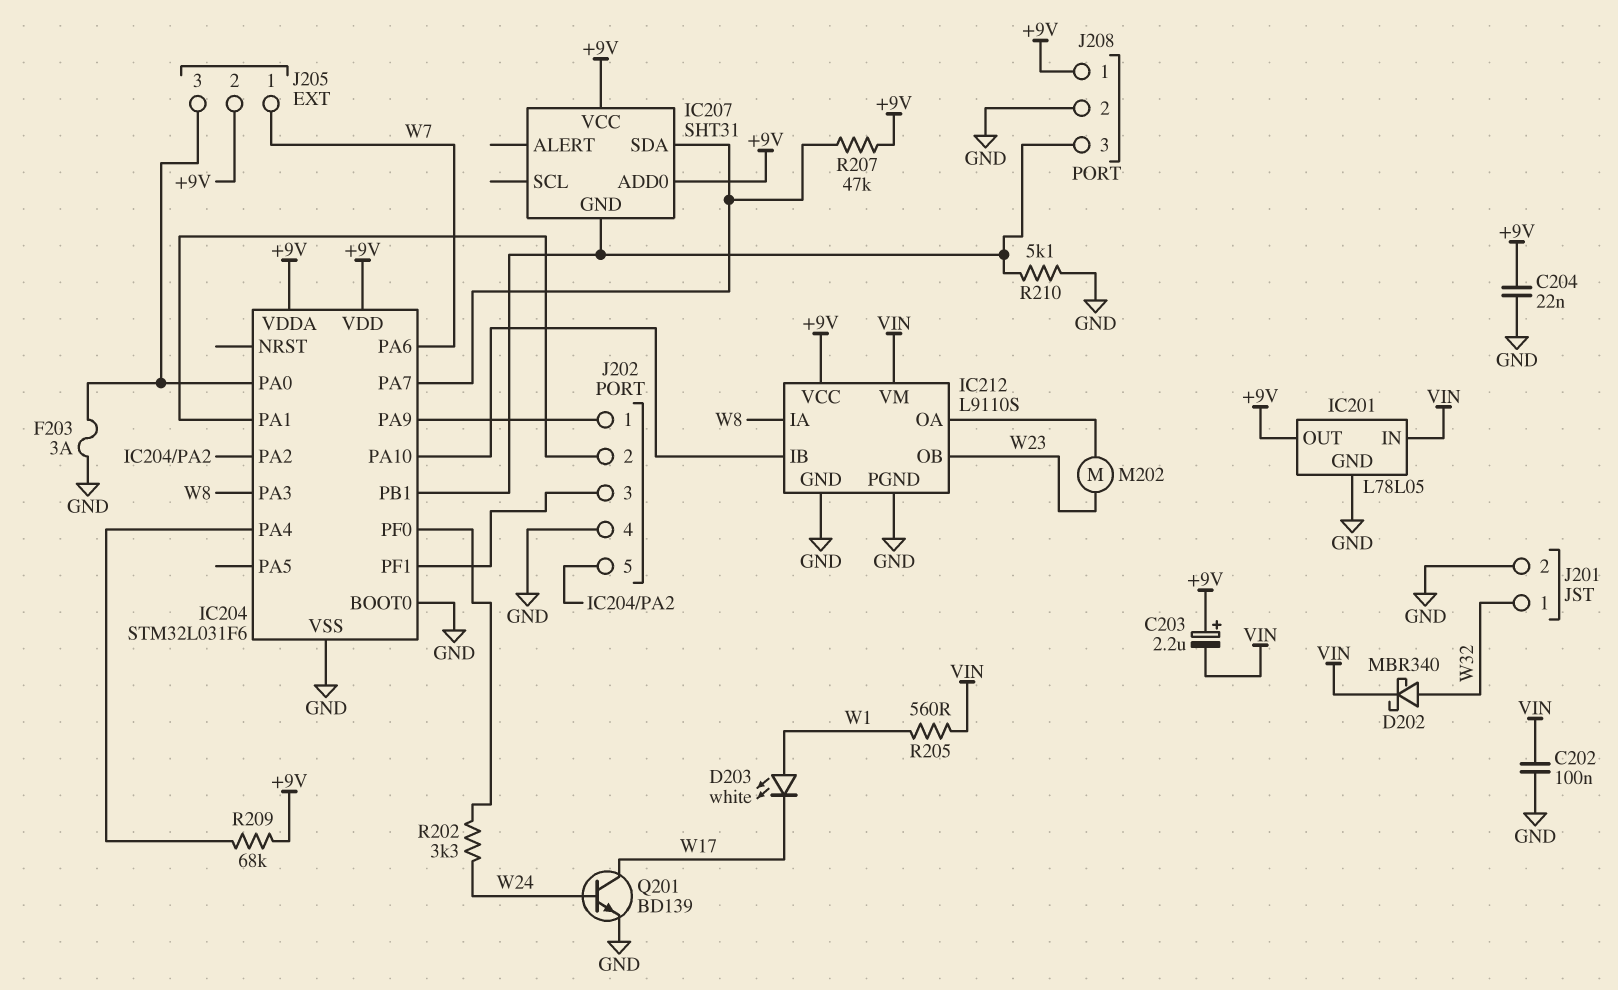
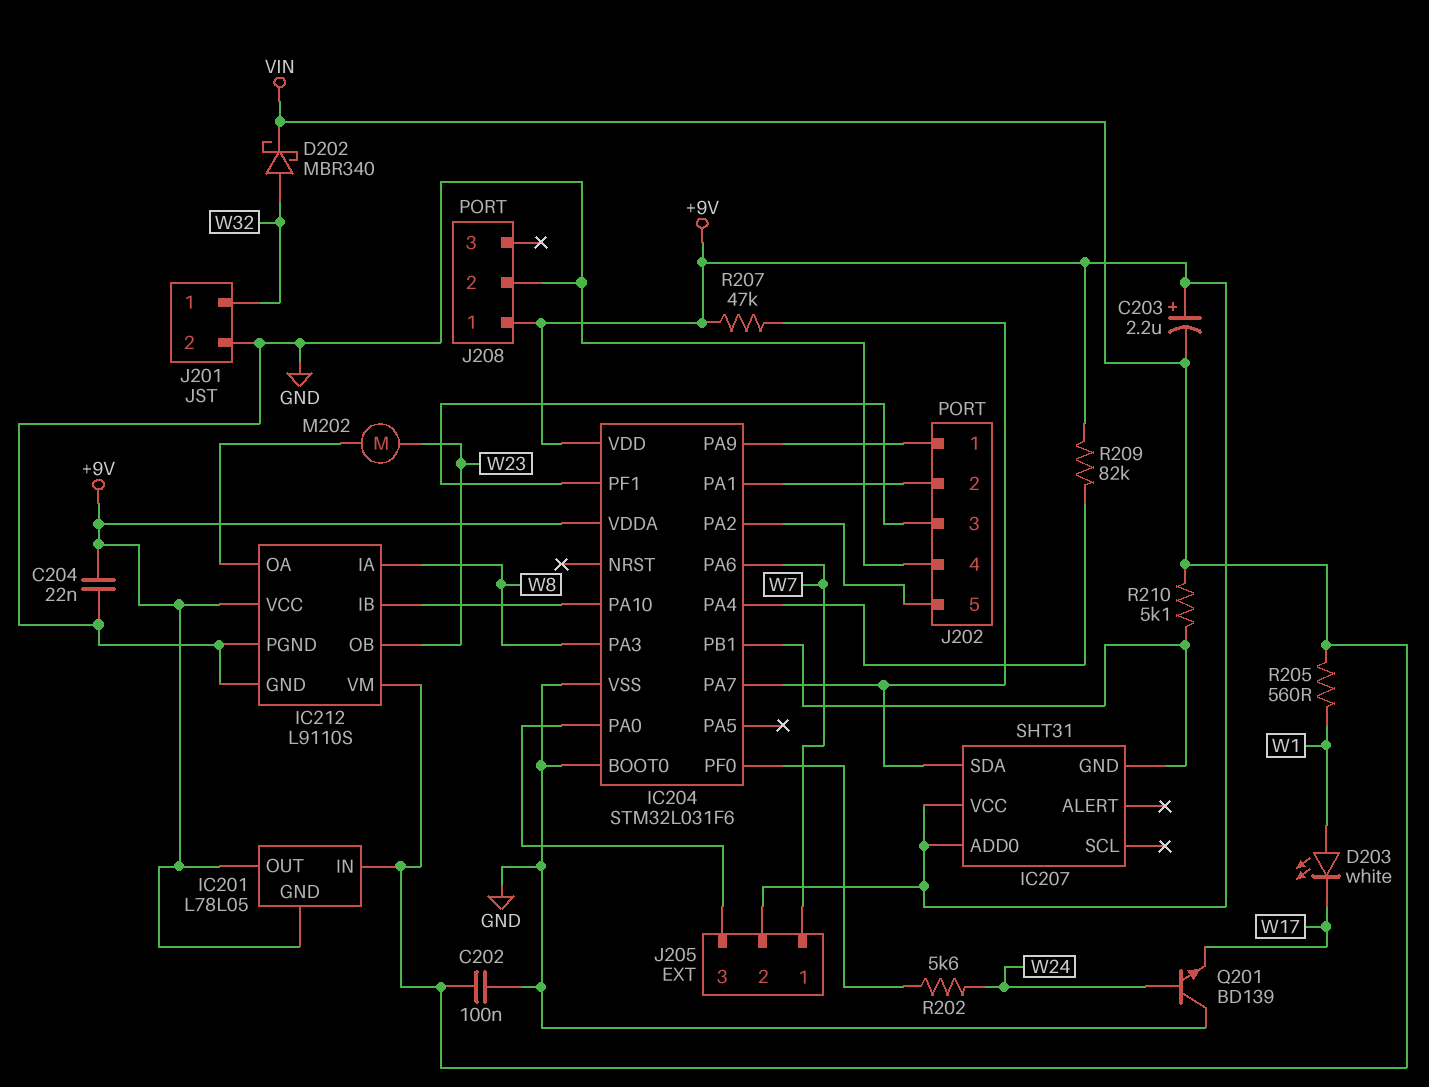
F203: 3A (GND, IC204/PA0) -> none
IC201 pin GND: GND -> +9V
J208 pin 3: IC204/PB1 -> none
Q201: NPN BD139 (B W24, C W17, E GND) -> NPN BD139 (B W24, C GND, E W17)
R202: 3.3k (IC204/PF0, W24) -> 5.6k (IC204/PF0, W24)
R209: 68k (+9V, IC204/PA4) -> 82k (+9V, IC204/PA4)
R210: 5.1k (GND, IC204/PB1) -> 5.1k (IC204/PB1, VIN)

